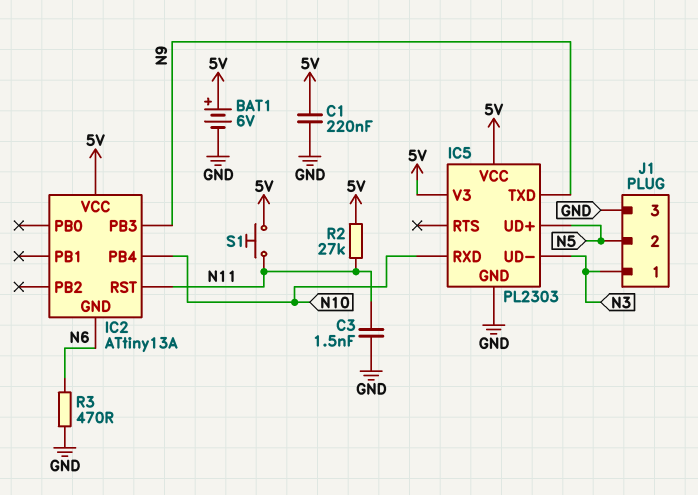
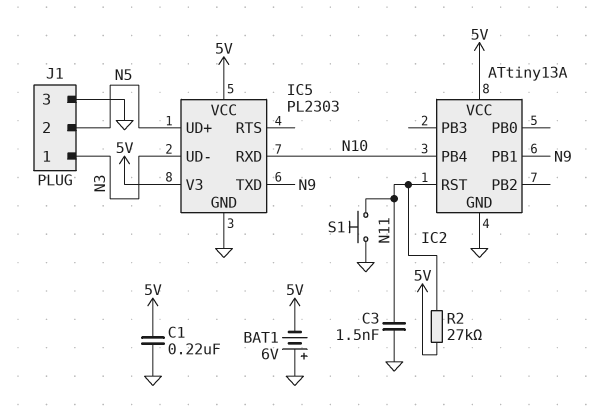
BAT1: 6V (plus 5V, minus GND) -> 6V (plus GND, minus 5V)
IC2 pin GND: N6 -> GND
IC2 pin PB1: none -> N9
IC2 pin PB3: N9 -> none
R3: 470 (GND, N6) -> none
S1: button (5V, N11) -> button (GND, N11)

